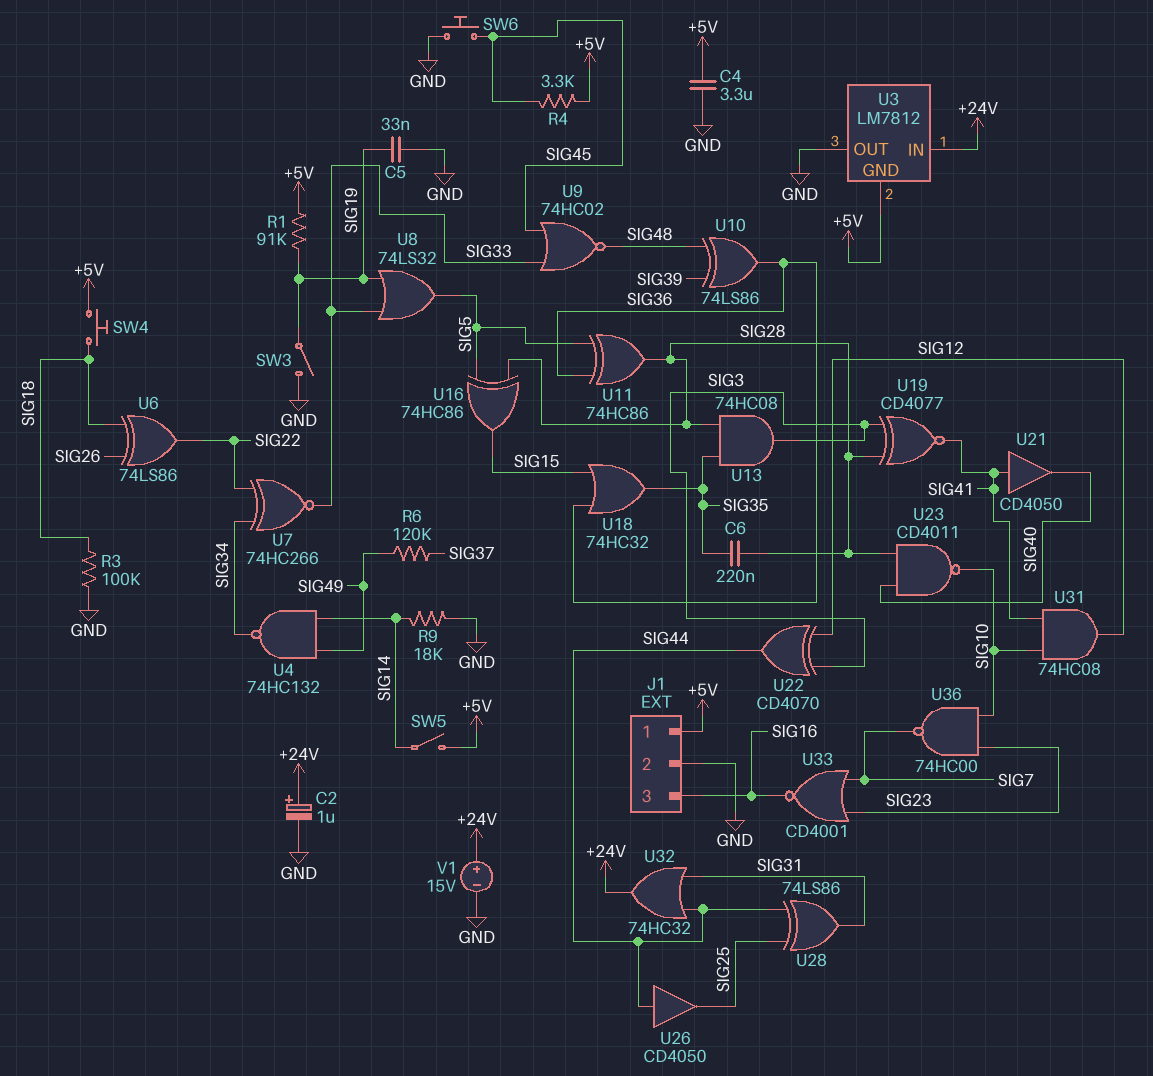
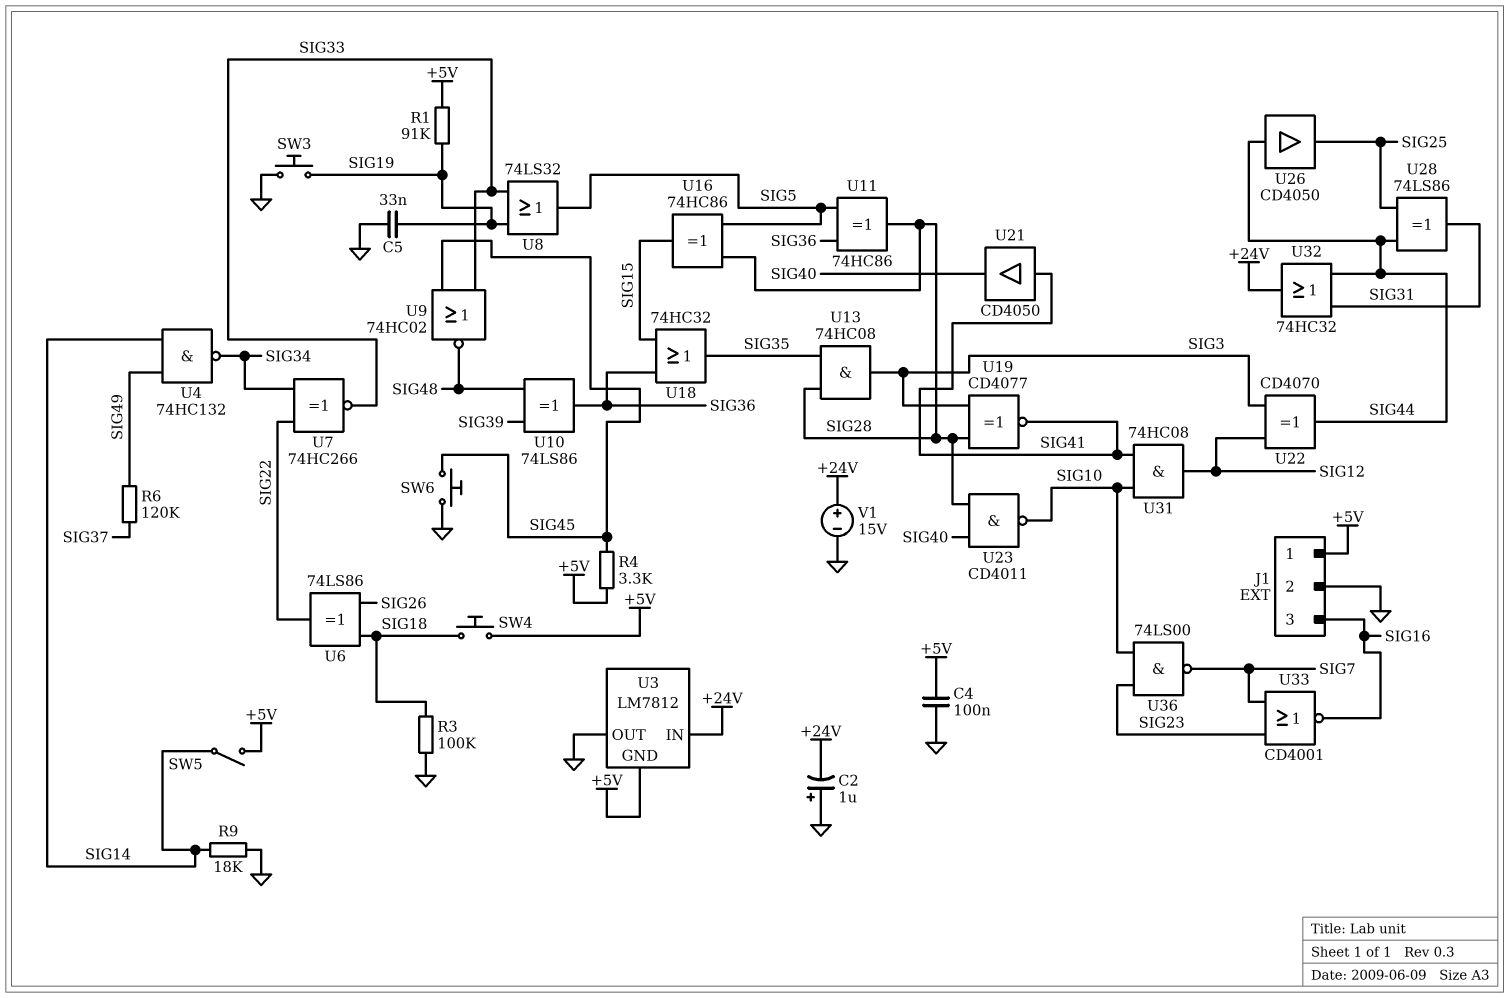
C2: 1uF (plus +24V, minus GND) -> 1uF (plus GND, minus +24V)
C4: 3.3uF (+5V, GND) -> 100nF (+5V, GND)
C6: 220nF (SIG28, SIG35) -> none
SW3: switch (GND, SIG19) -> button (GND, SIG19)
U36: NAND 74HC00 (in SIG10, in SIG23, out SIG7) -> NAND 74LS00 (in SIG10, in SIG23, out SIG7)

